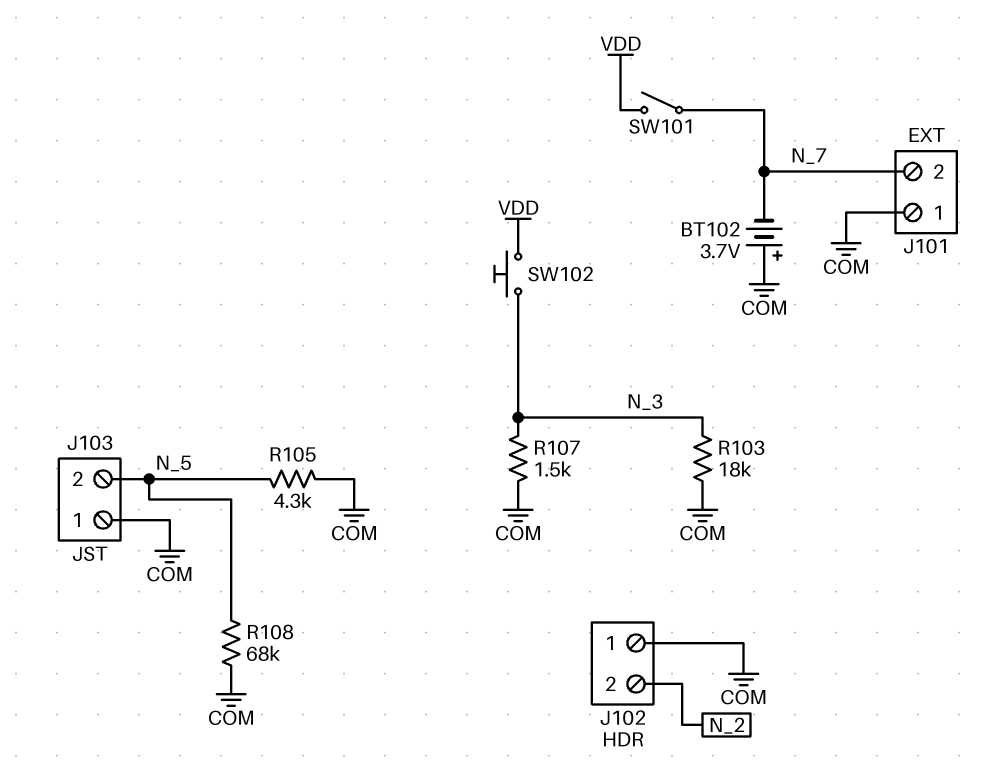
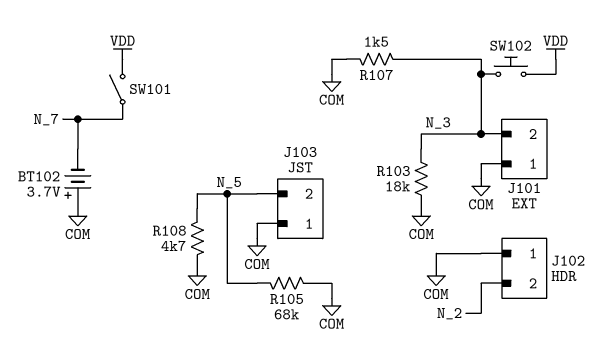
J101 pin 2: N_7 -> N_3
R105: 4.3k (COM, N_5) -> 68k (COM, N_5)
R108: 68k (COM, N_5) -> 4.7k (COM, N_5)

